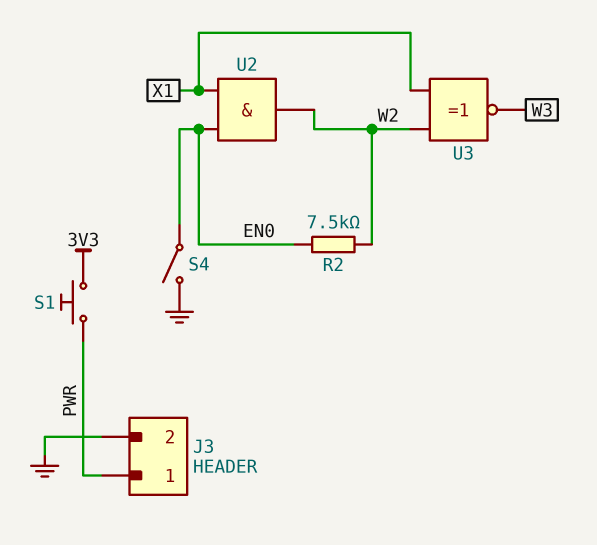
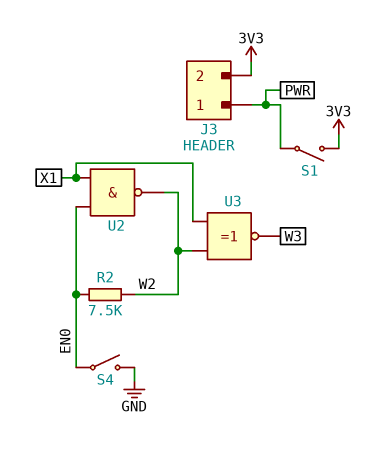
J3 pin 2: GND -> 3V3
S1: button (3V3, PWR) -> switch (3V3, PWR)
U2: AND (in EN0, in X1, out W2) -> NAND (in EN0, in X1, out W2)

